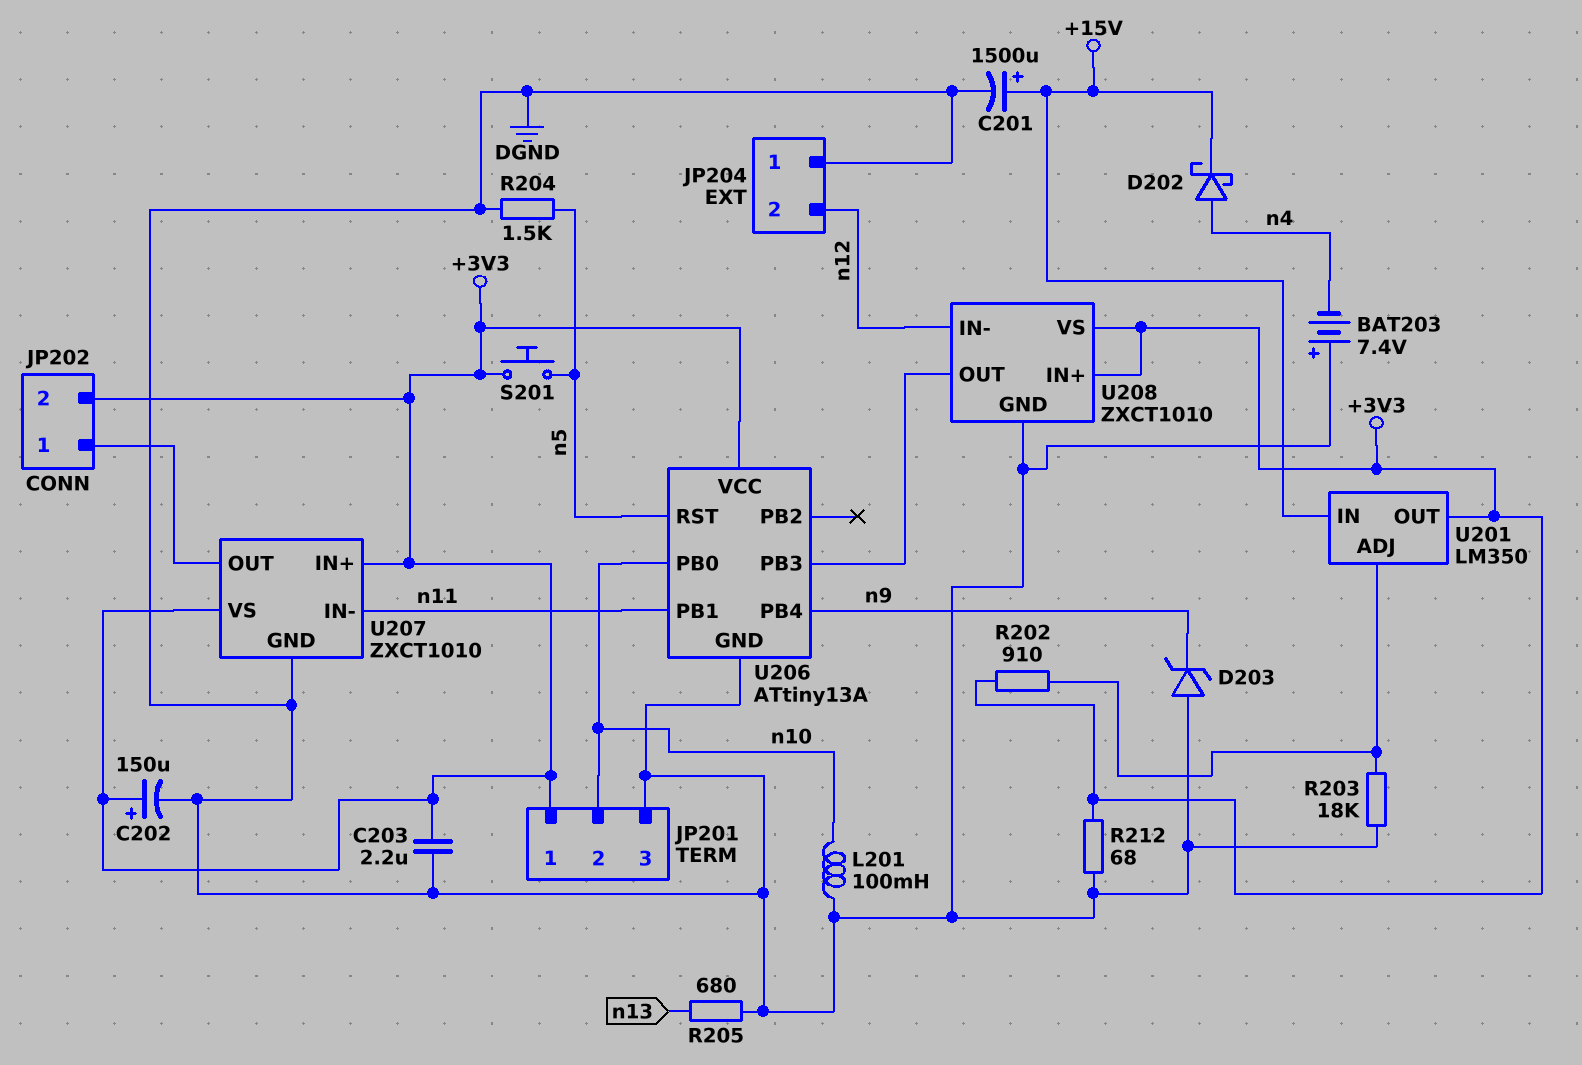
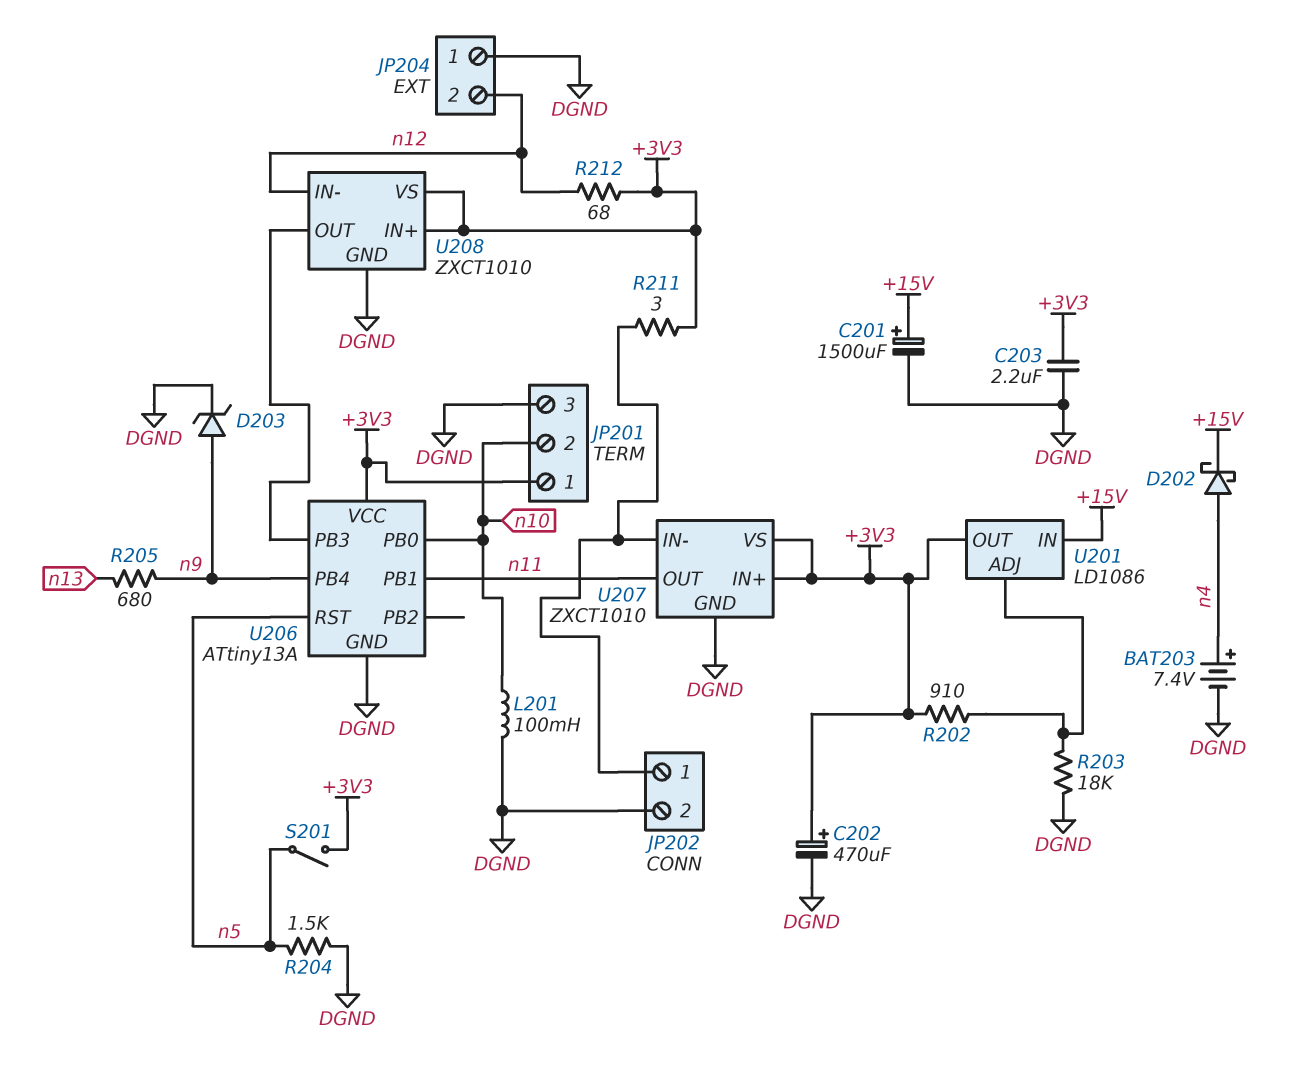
BAT203: 7.4V (plus DGND, minus n4) -> 7.4V (plus n4, minus DGND)
C202: 150uF (plus +3V3, minus DGND) -> 470uF (plus +3V3, minus DGND)
D203: zener (A DGND, K n9) -> zener (A n9, K DGND)
JP202 pin 2: +3V3 -> DGND
R205: 680 (DGND, n13) -> 680 (n9, n13)
R211: none -> 3 (+3V3, JP202/1)
R212: 68 (+3V3, DGND) -> 68 (+3V3, n12)
S201: button (+3V3, n5) -> switch (+3V3, n5)
U201: LM350 -> LD1086
U207 pin IN-: n11 -> JP202/1
U207 pin OUT: JP202/1 -> n11

